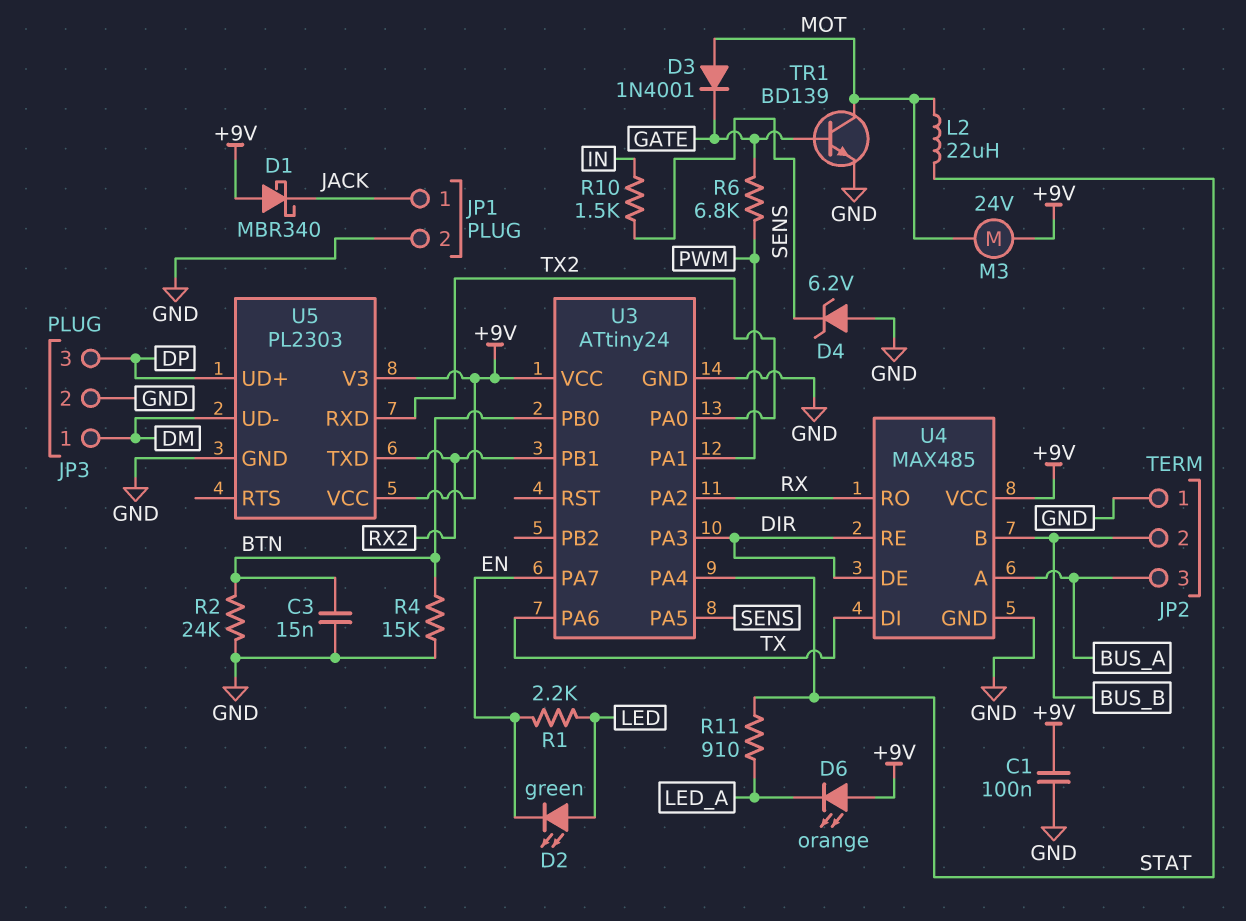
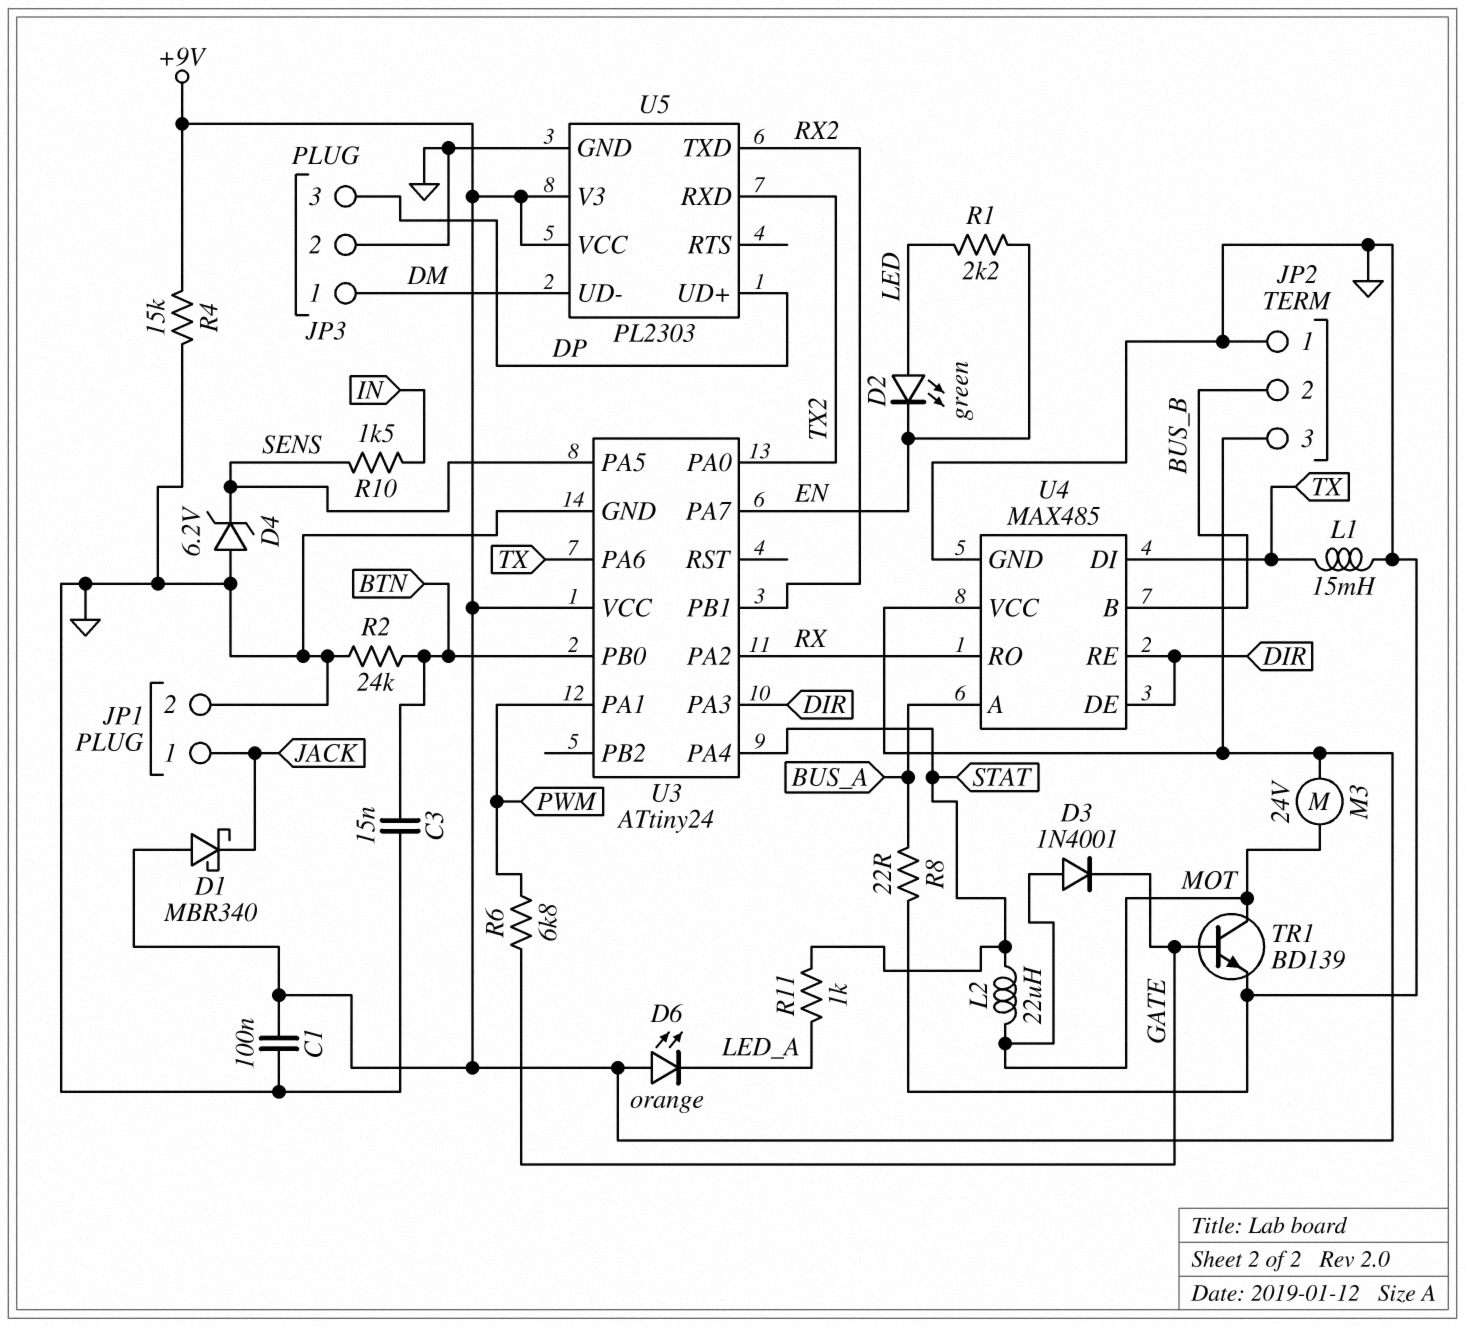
JP2 pin 3: BUS_A -> +9V
L1: none -> 15mH (GND, TX)
R4: 15k (BTN, GND) -> 15k (+9V, GND)
R8: none -> 22 (BUS_A, GND)
R11: 910 (LED_A, STAT) -> 1k (LED_A, STAT)

